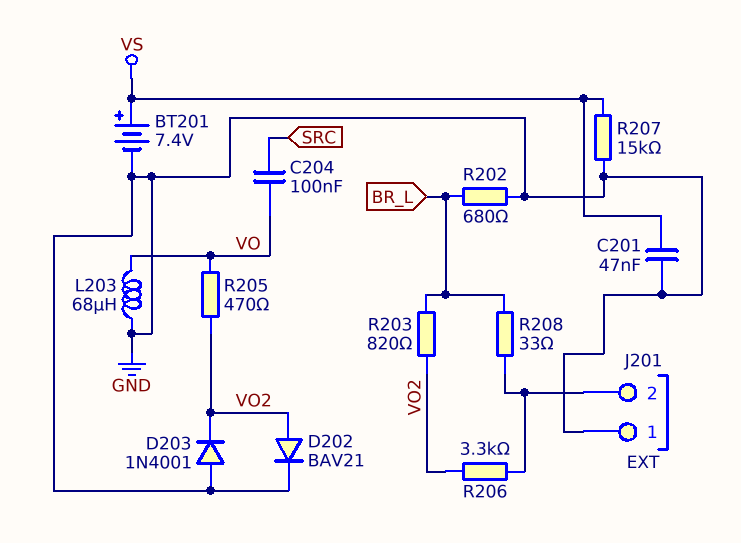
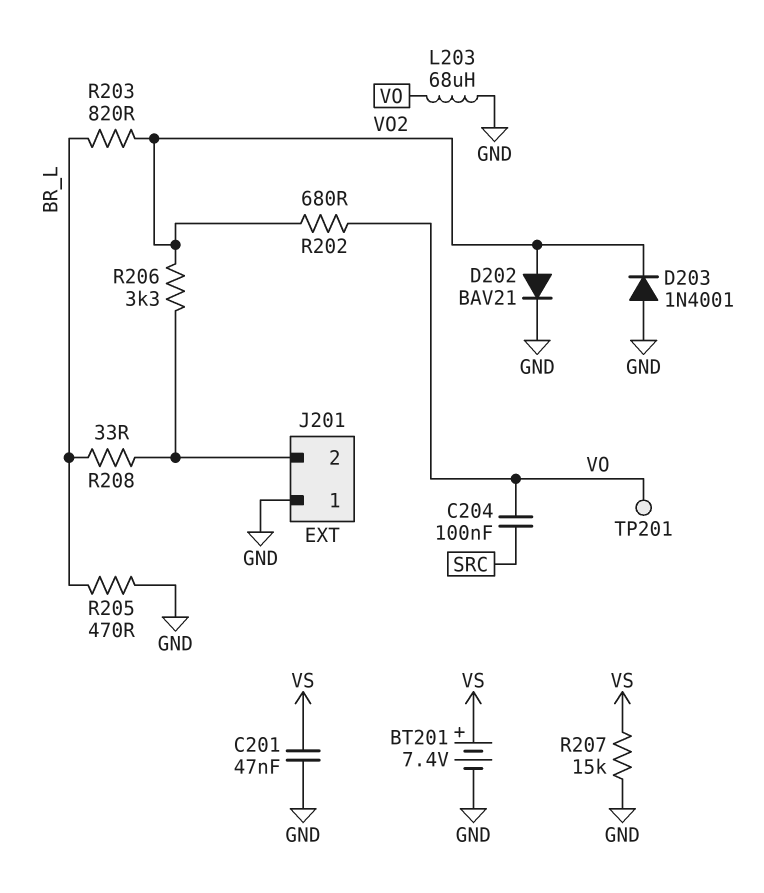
R202: 680 (BR_L, GND) -> 680 (VO, VO2)
R205: 470 (VO, VO2) -> 470 (BR_L, GND)
TP201: none -> test point (VO)

